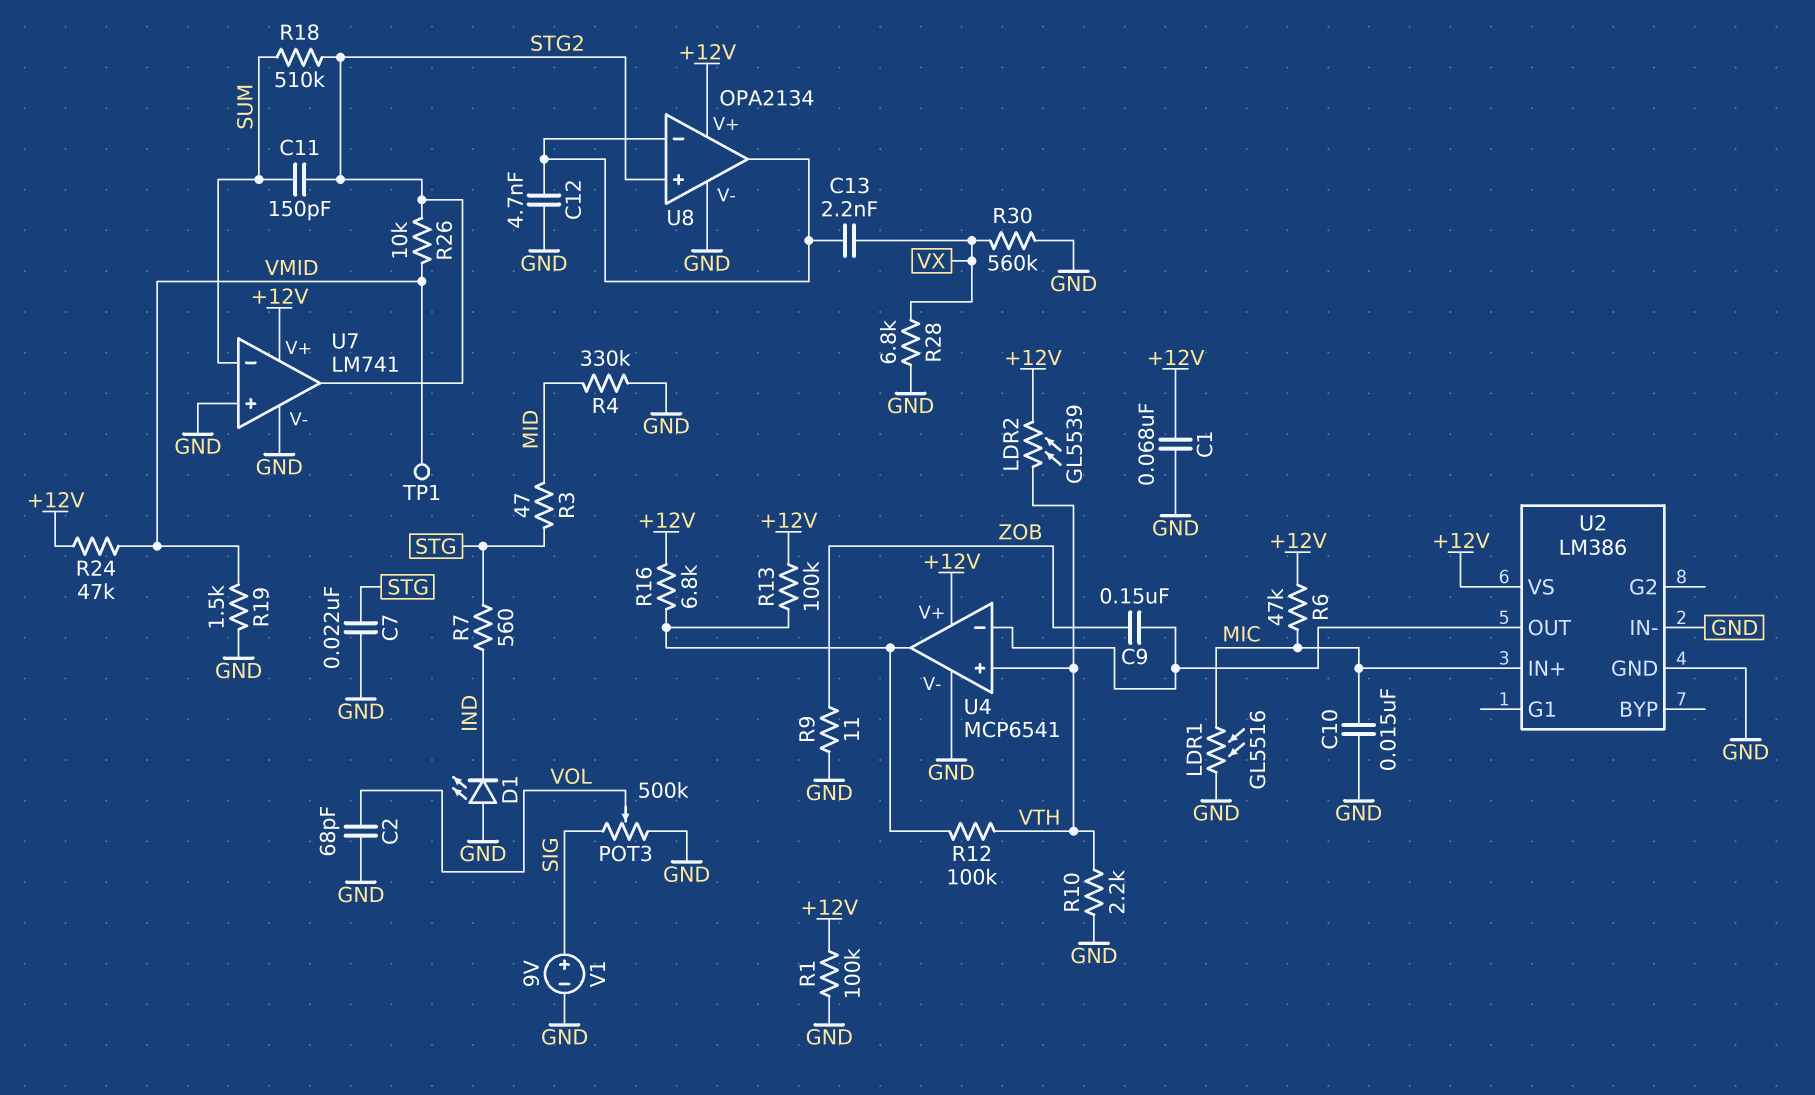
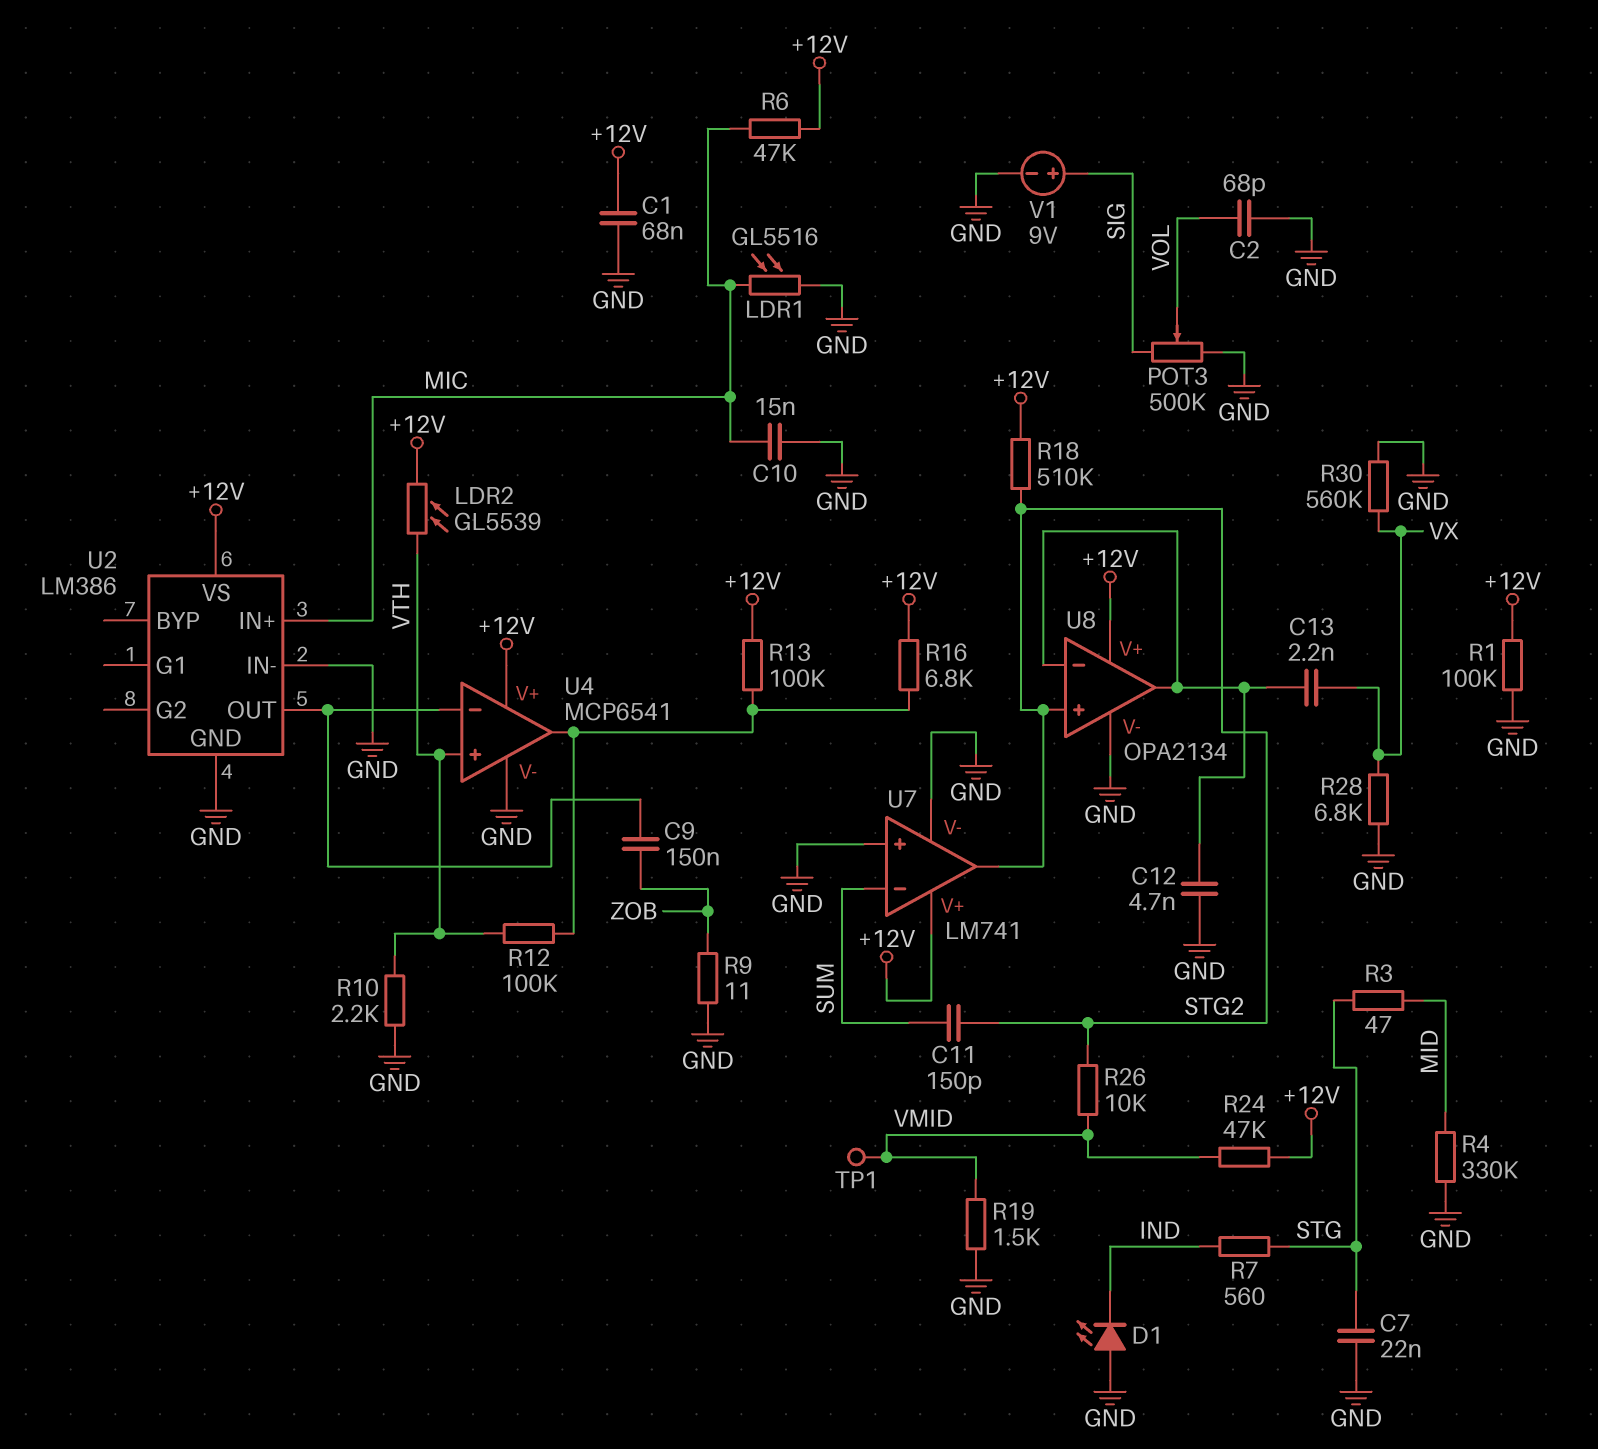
R18: 510k (STG2, SUM) -> 510k (+12V, STG2)

